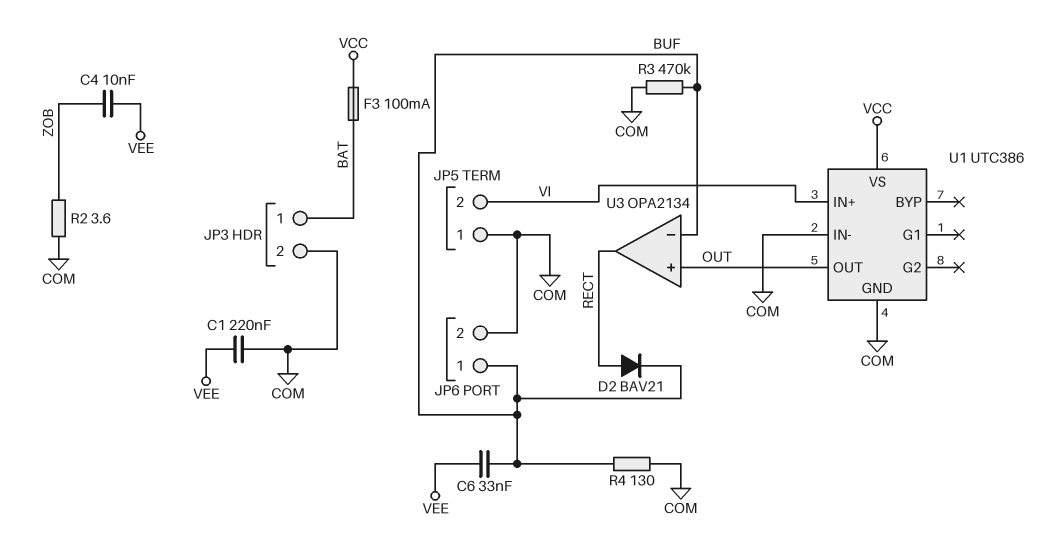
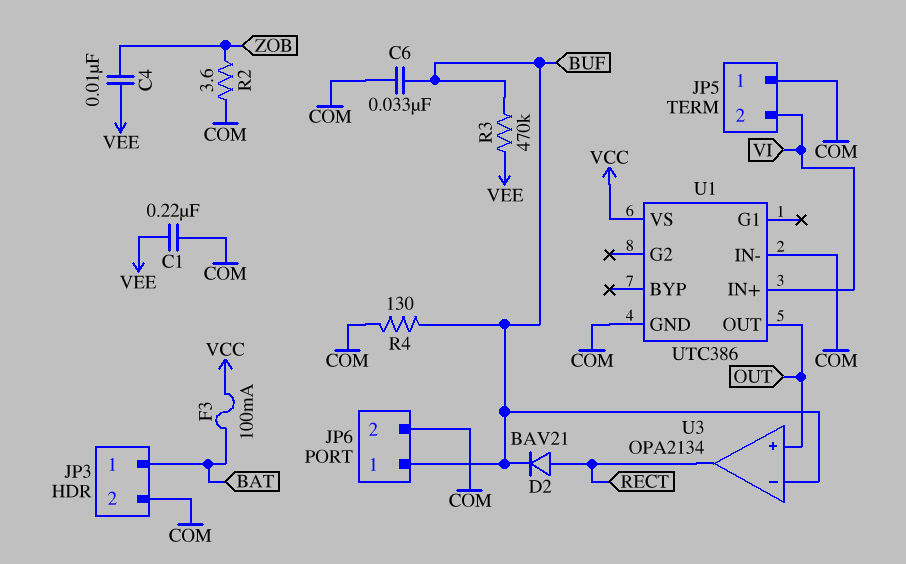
C6: 33nF (BUF, VEE) -> 33nF (BUF, COM)
R3: 470k (BUF, COM) -> 470k (BUF, VEE)

